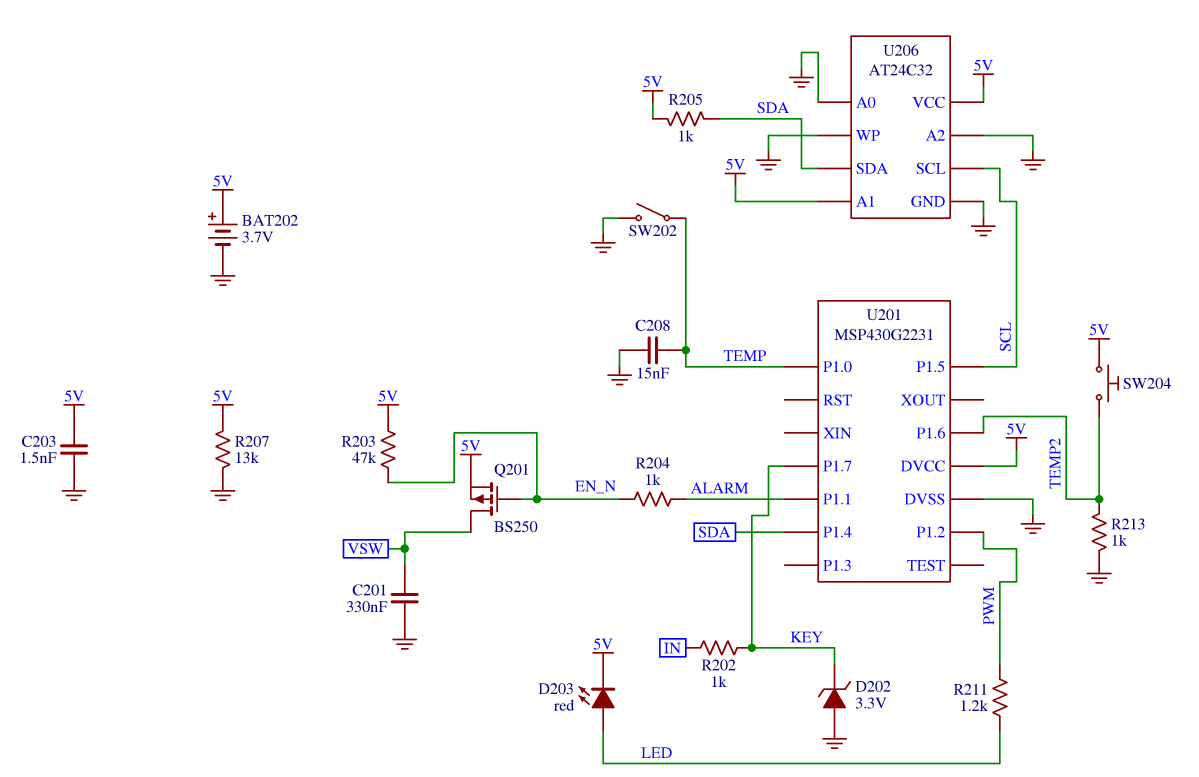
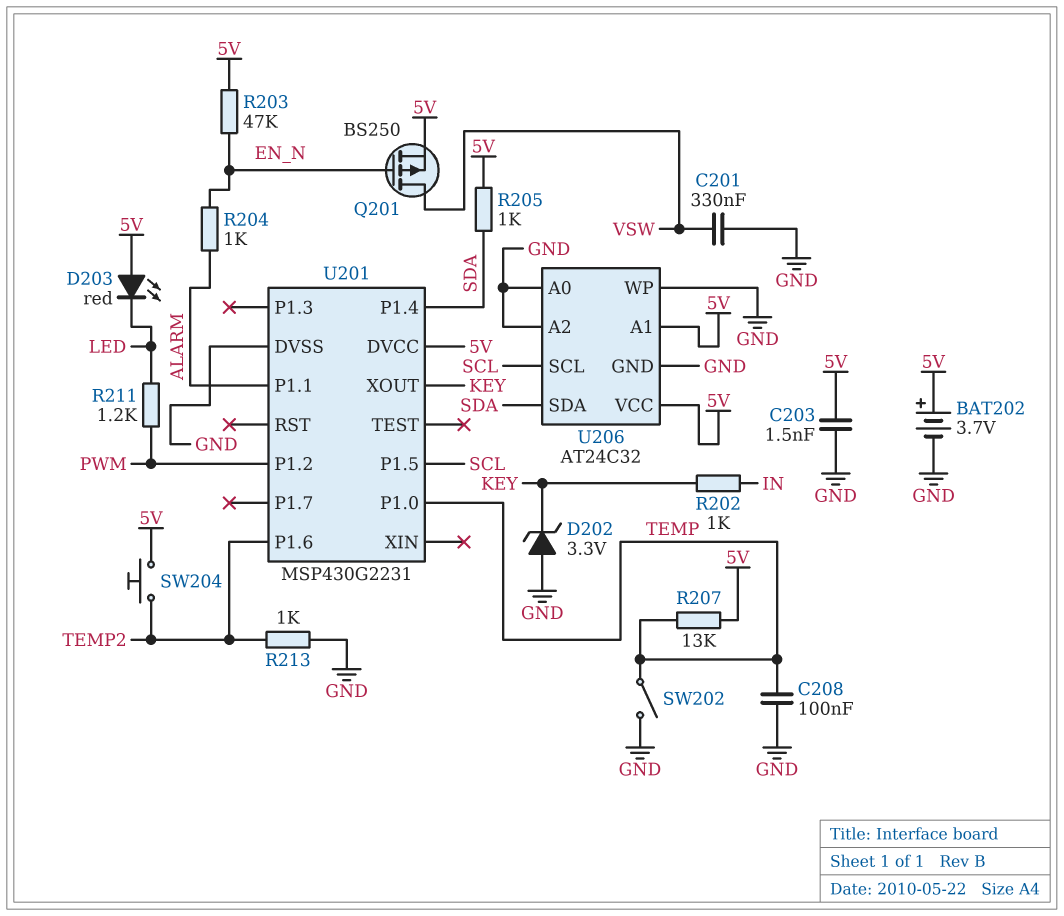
C208: 15nF (GND, TEMP) -> 100nF (GND, TEMP)
D203: LED red (A LED, K 5V) -> LED red (A 5V, K LED)
R207: 13k (5V, GND) -> 13k (5V, TEMP)
U201 pin P1.7: KEY -> none
U201 pin XOUT: none -> KEY

